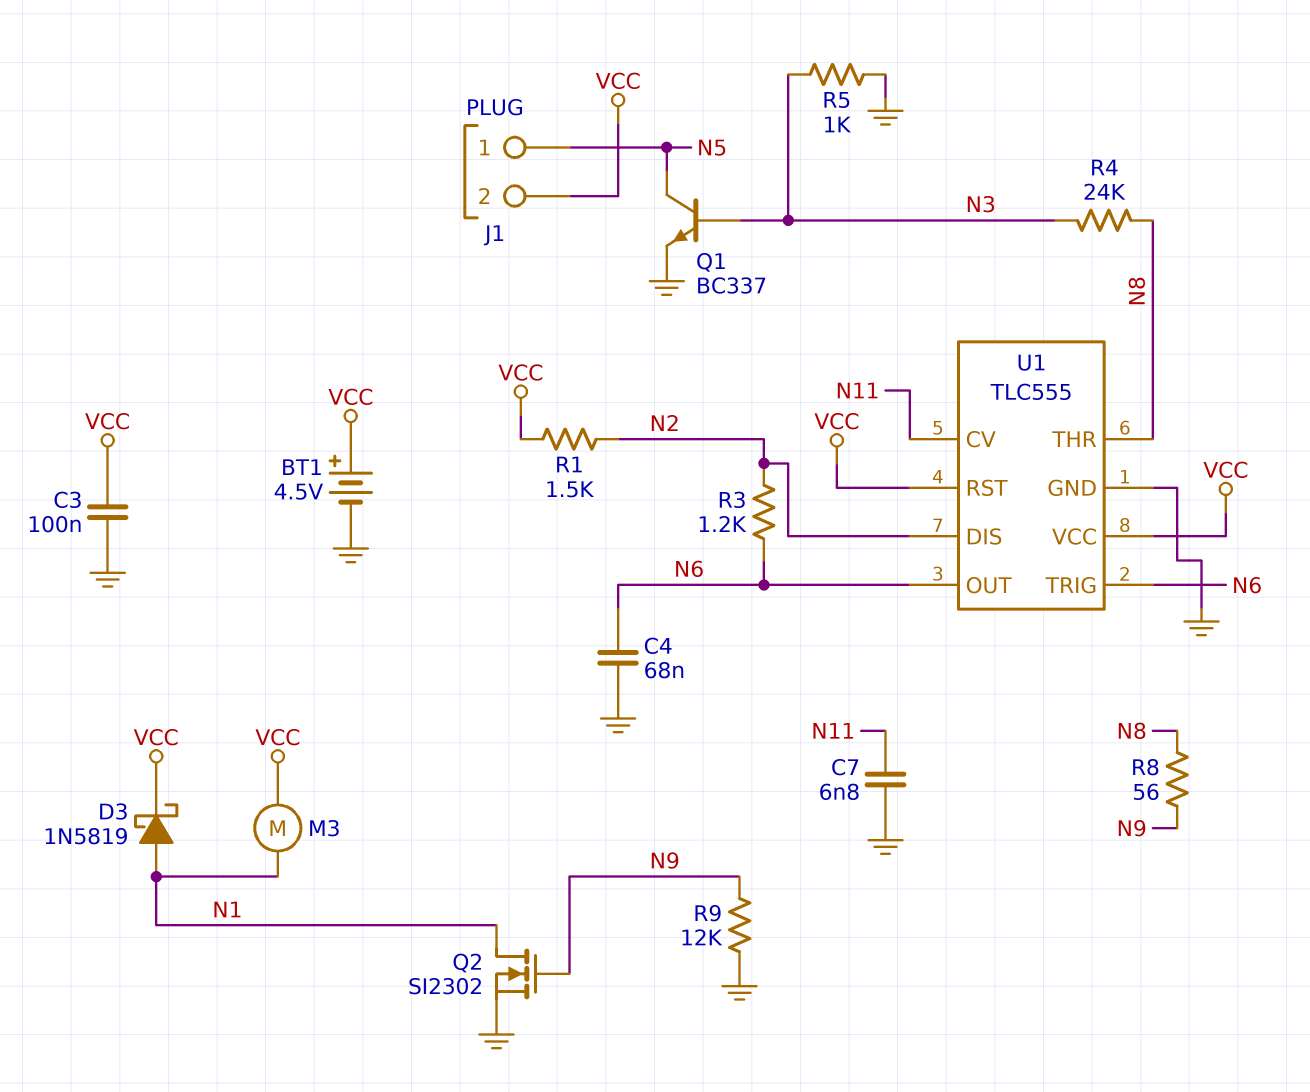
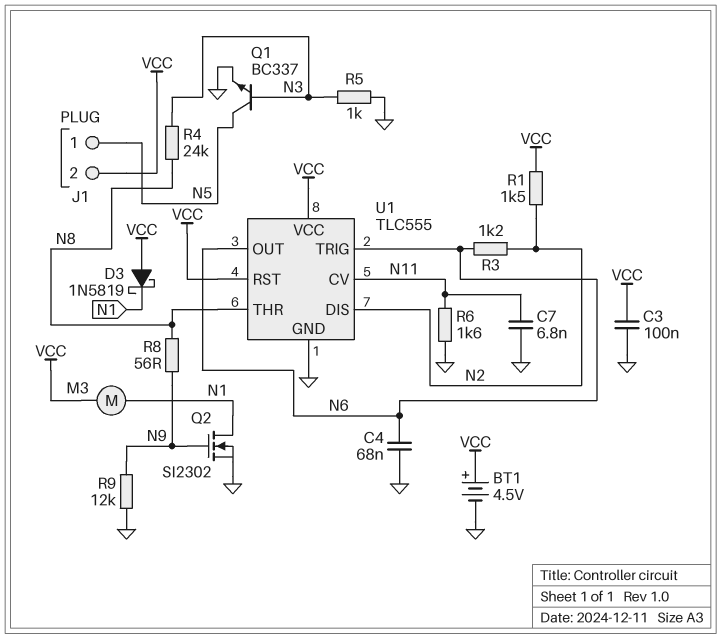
D3: schottky 1N5819 (A N1, K VCC) -> schottky 1N5819 (A VCC, K N1)
R6: none -> 1.6k (GND, N11)

